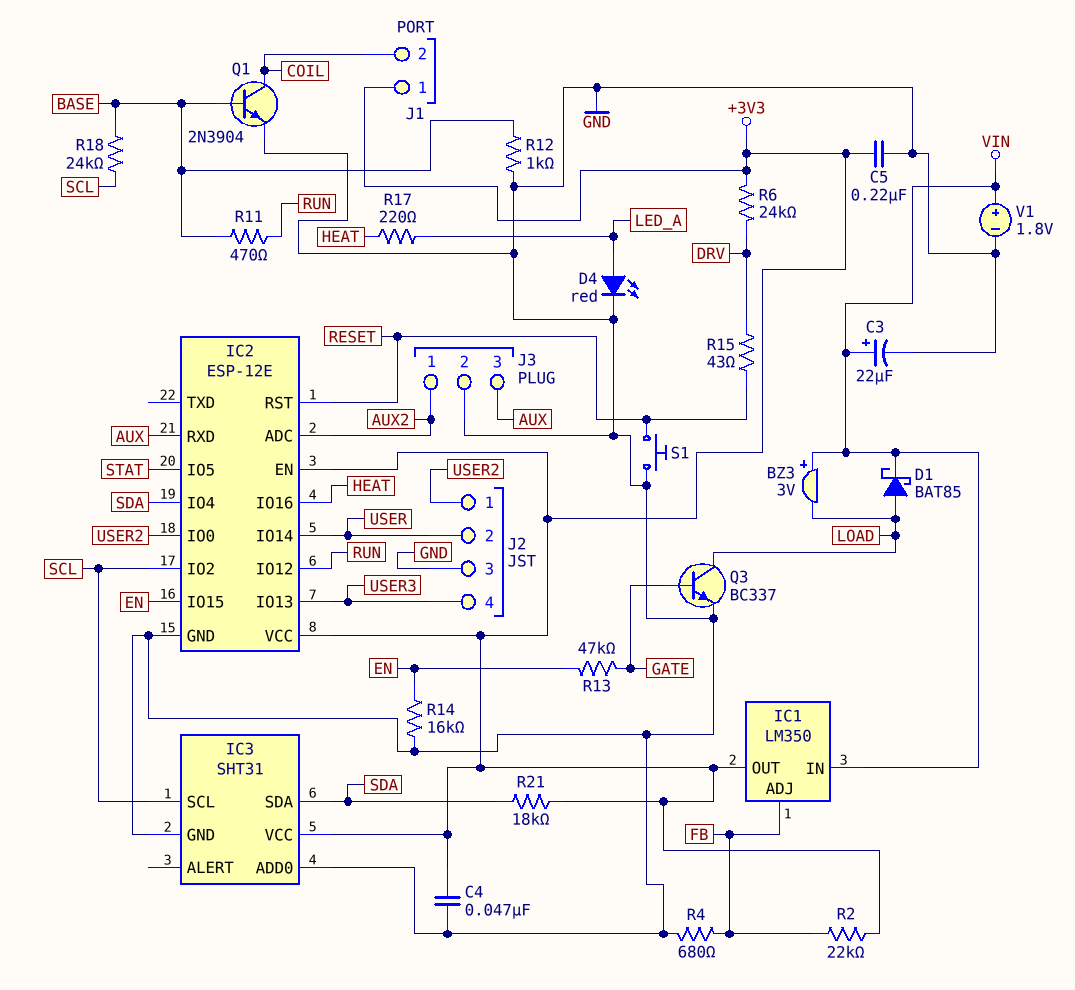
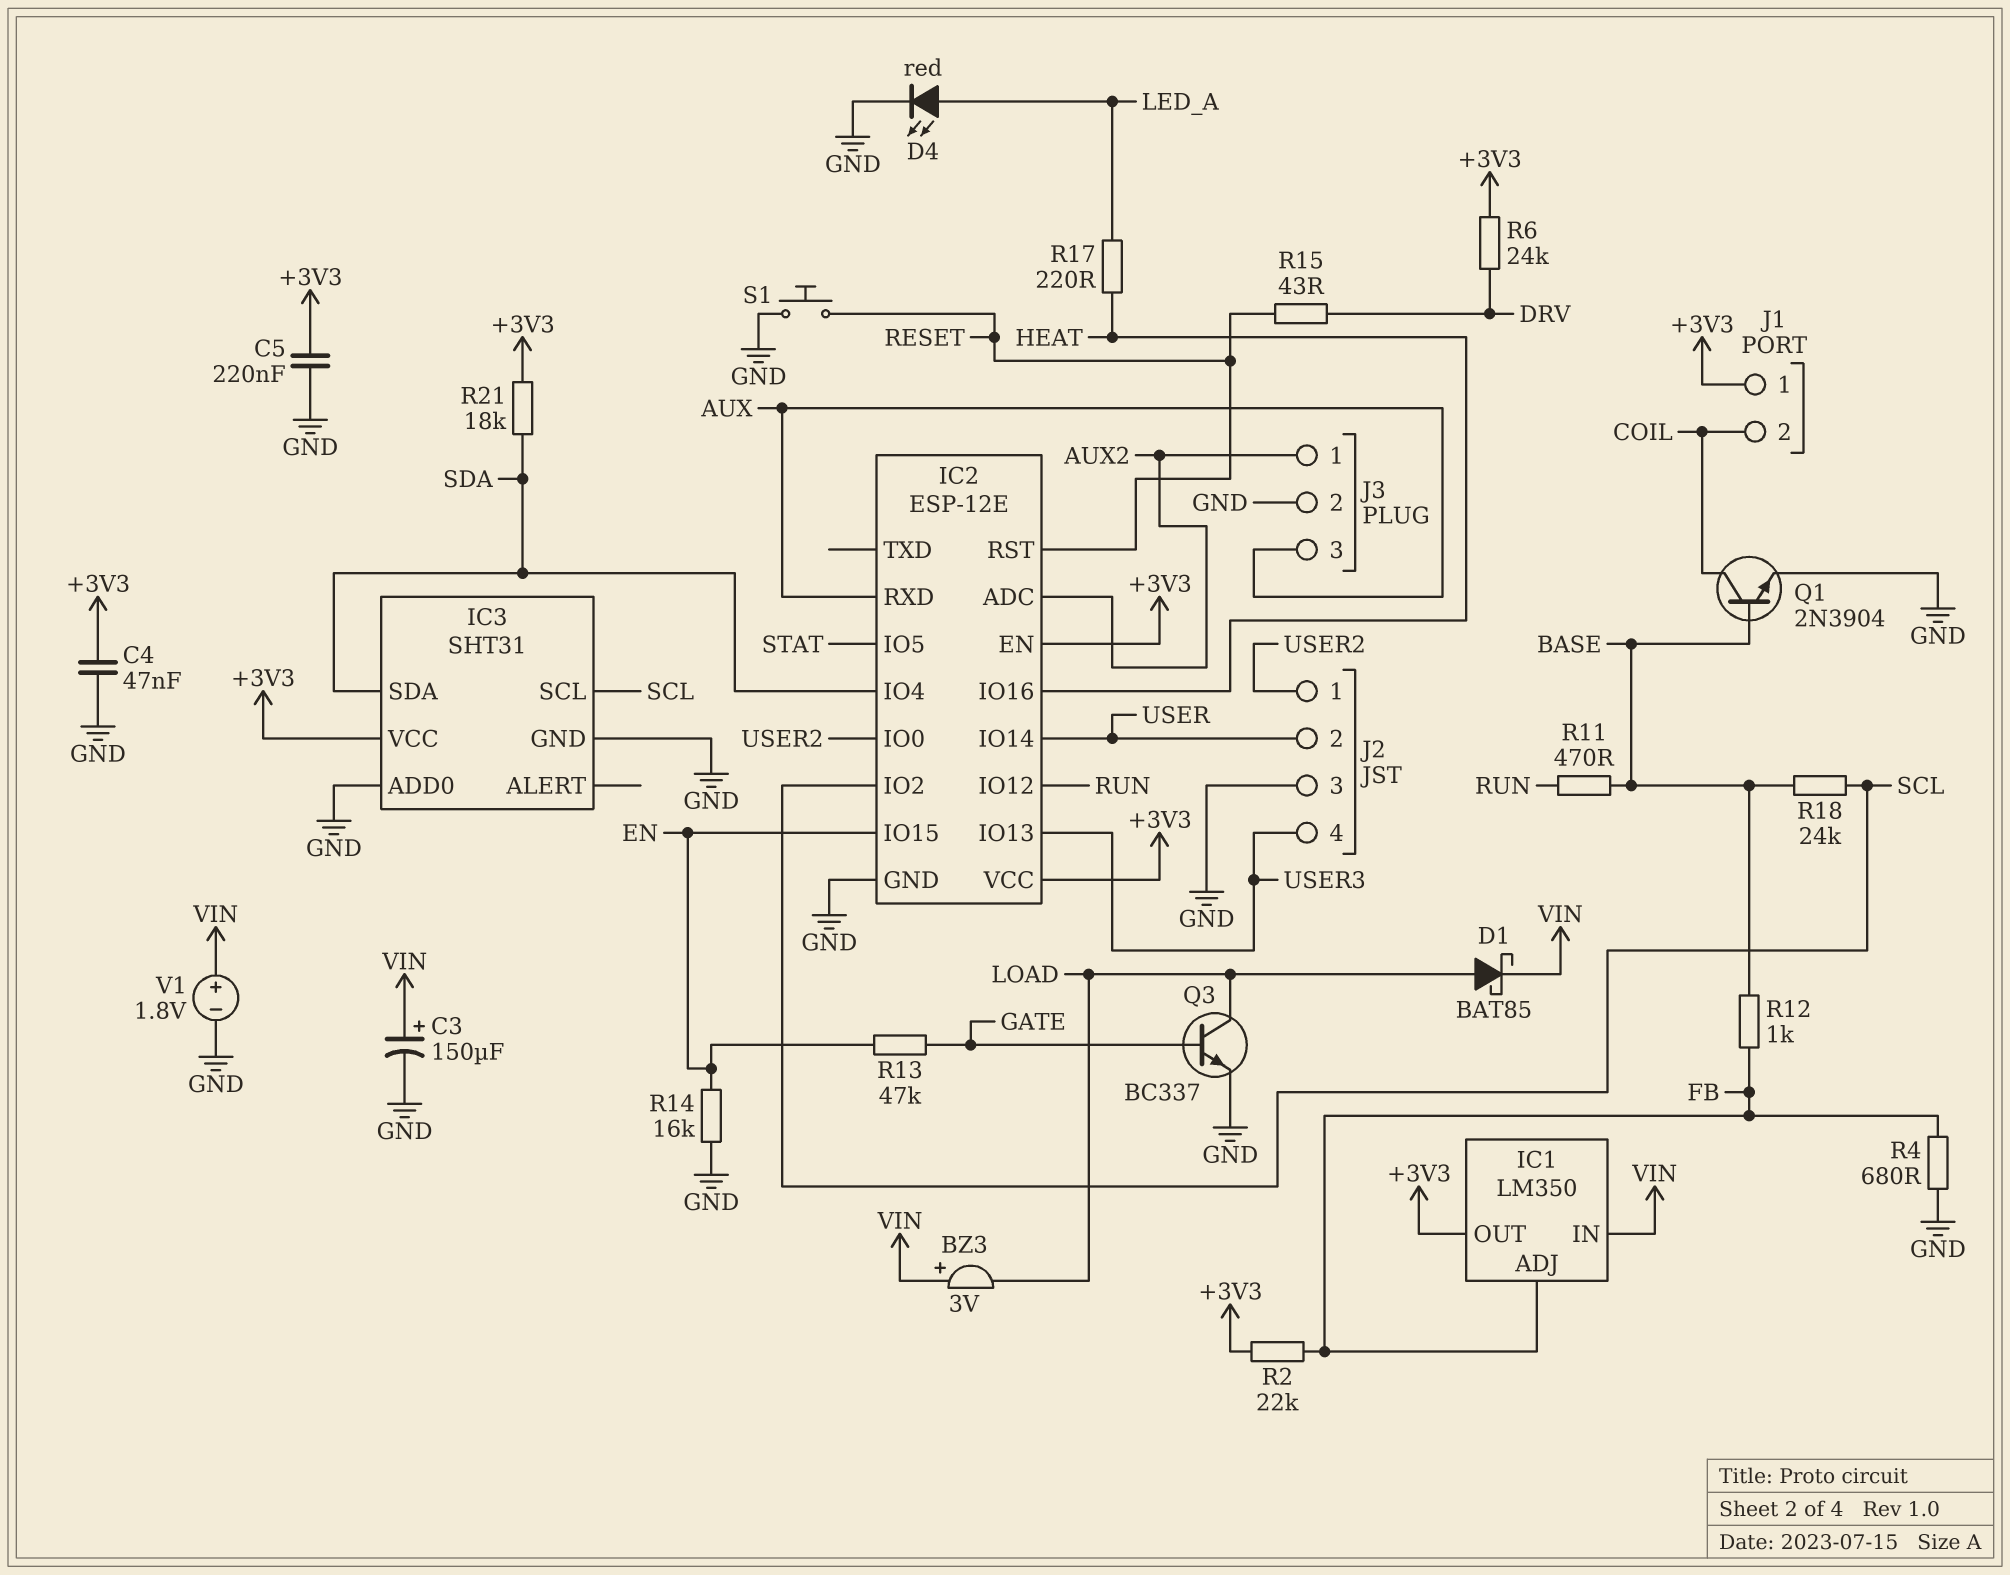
C3: 22uF (plus VIN, minus GND) -> 150uF (plus VIN, minus GND)
R12: 1k (BASE, GND) -> 1k (BASE, FB)

